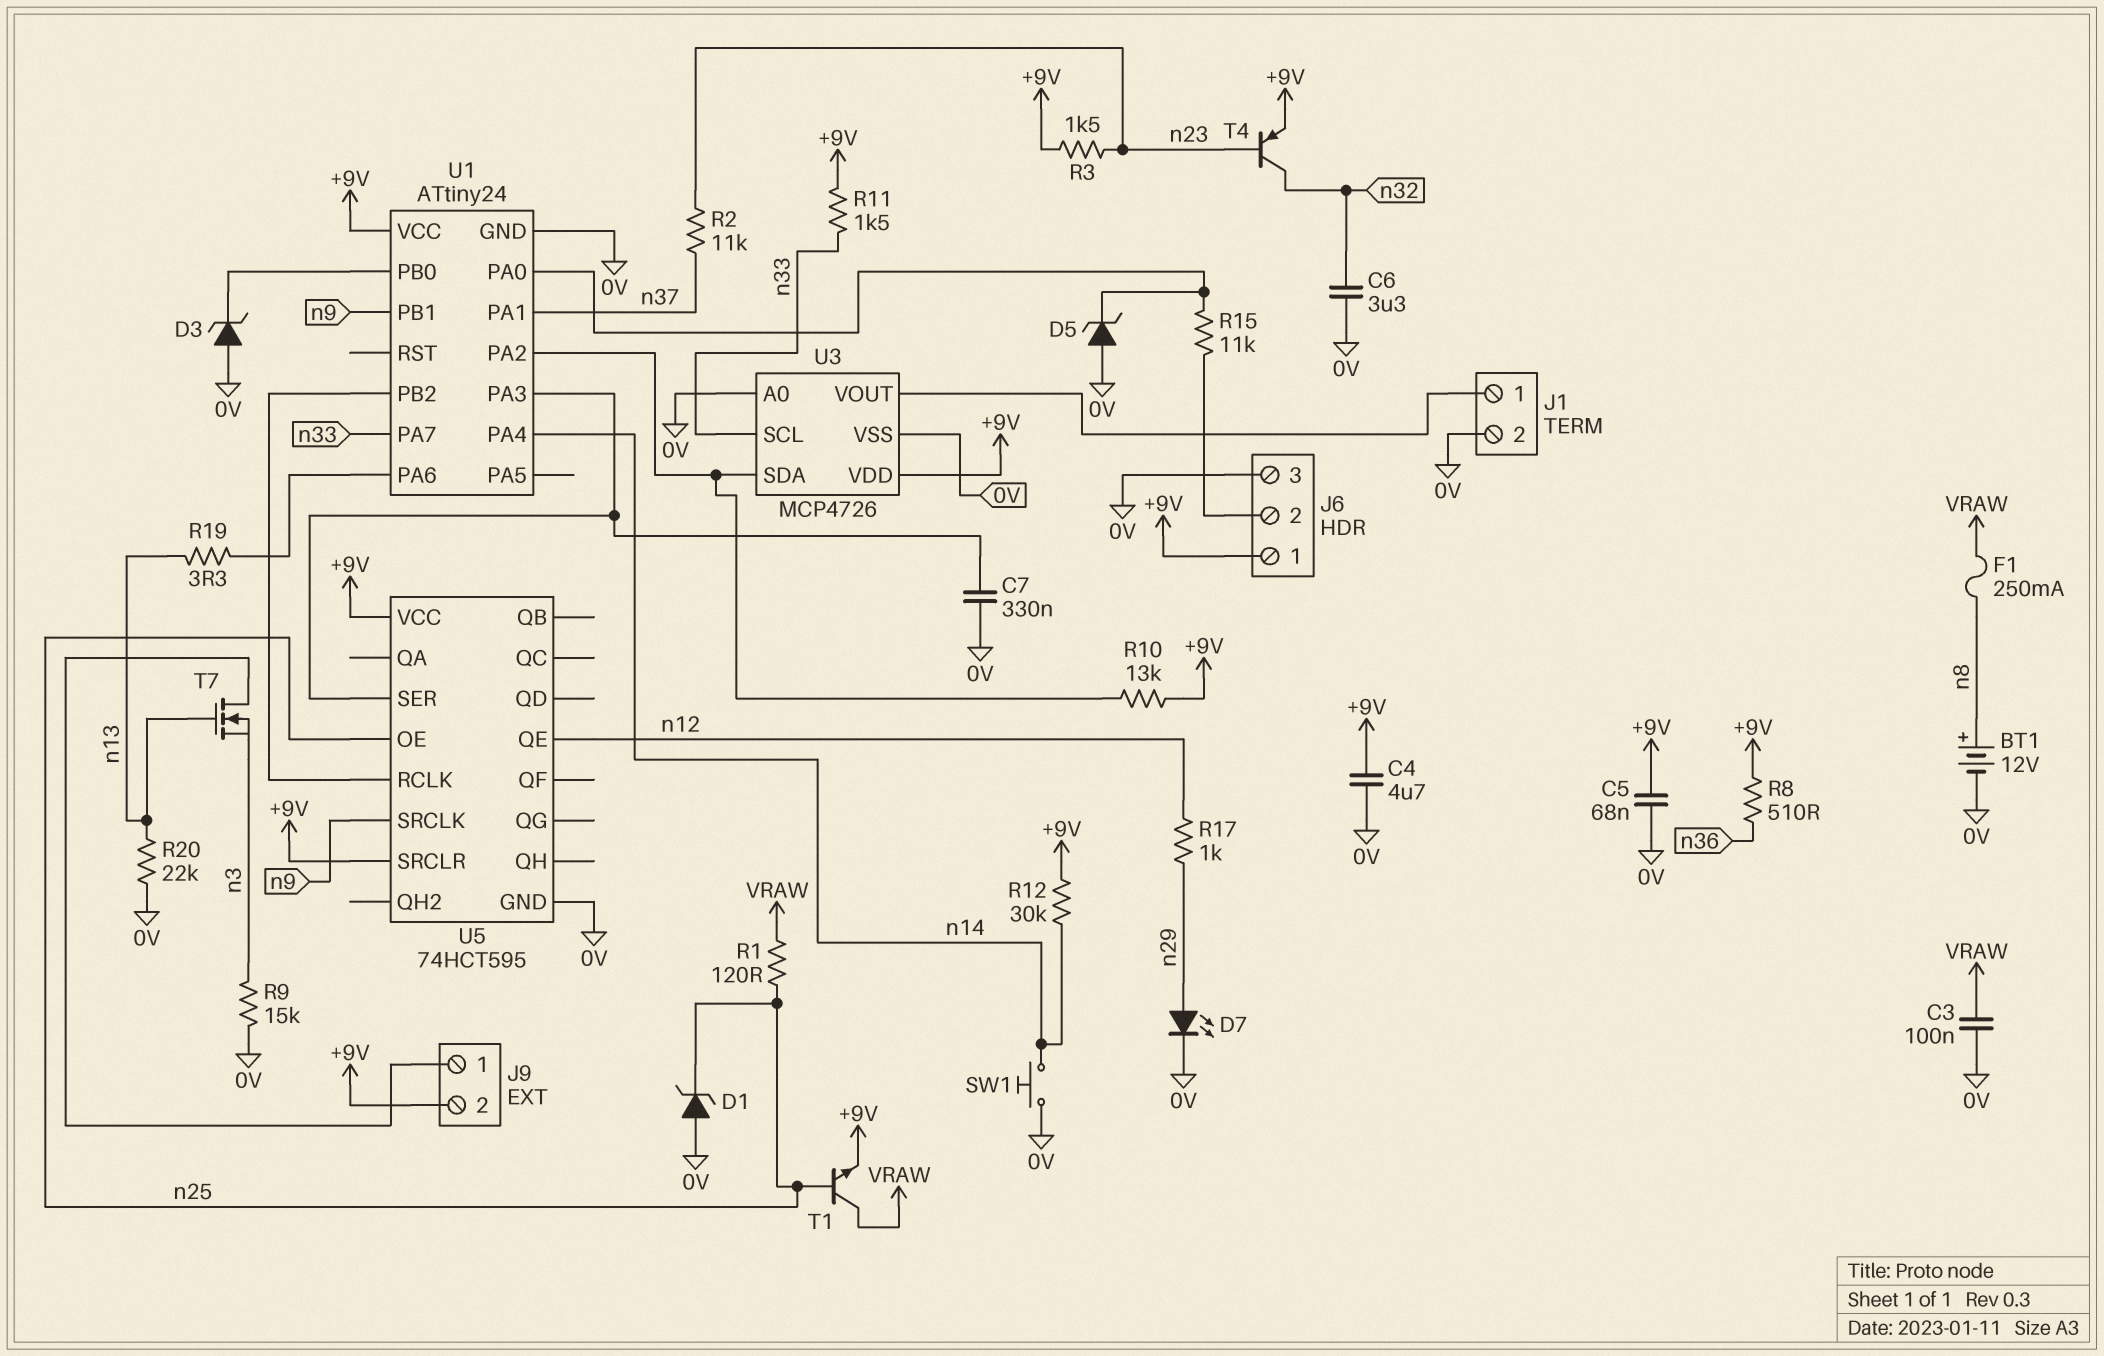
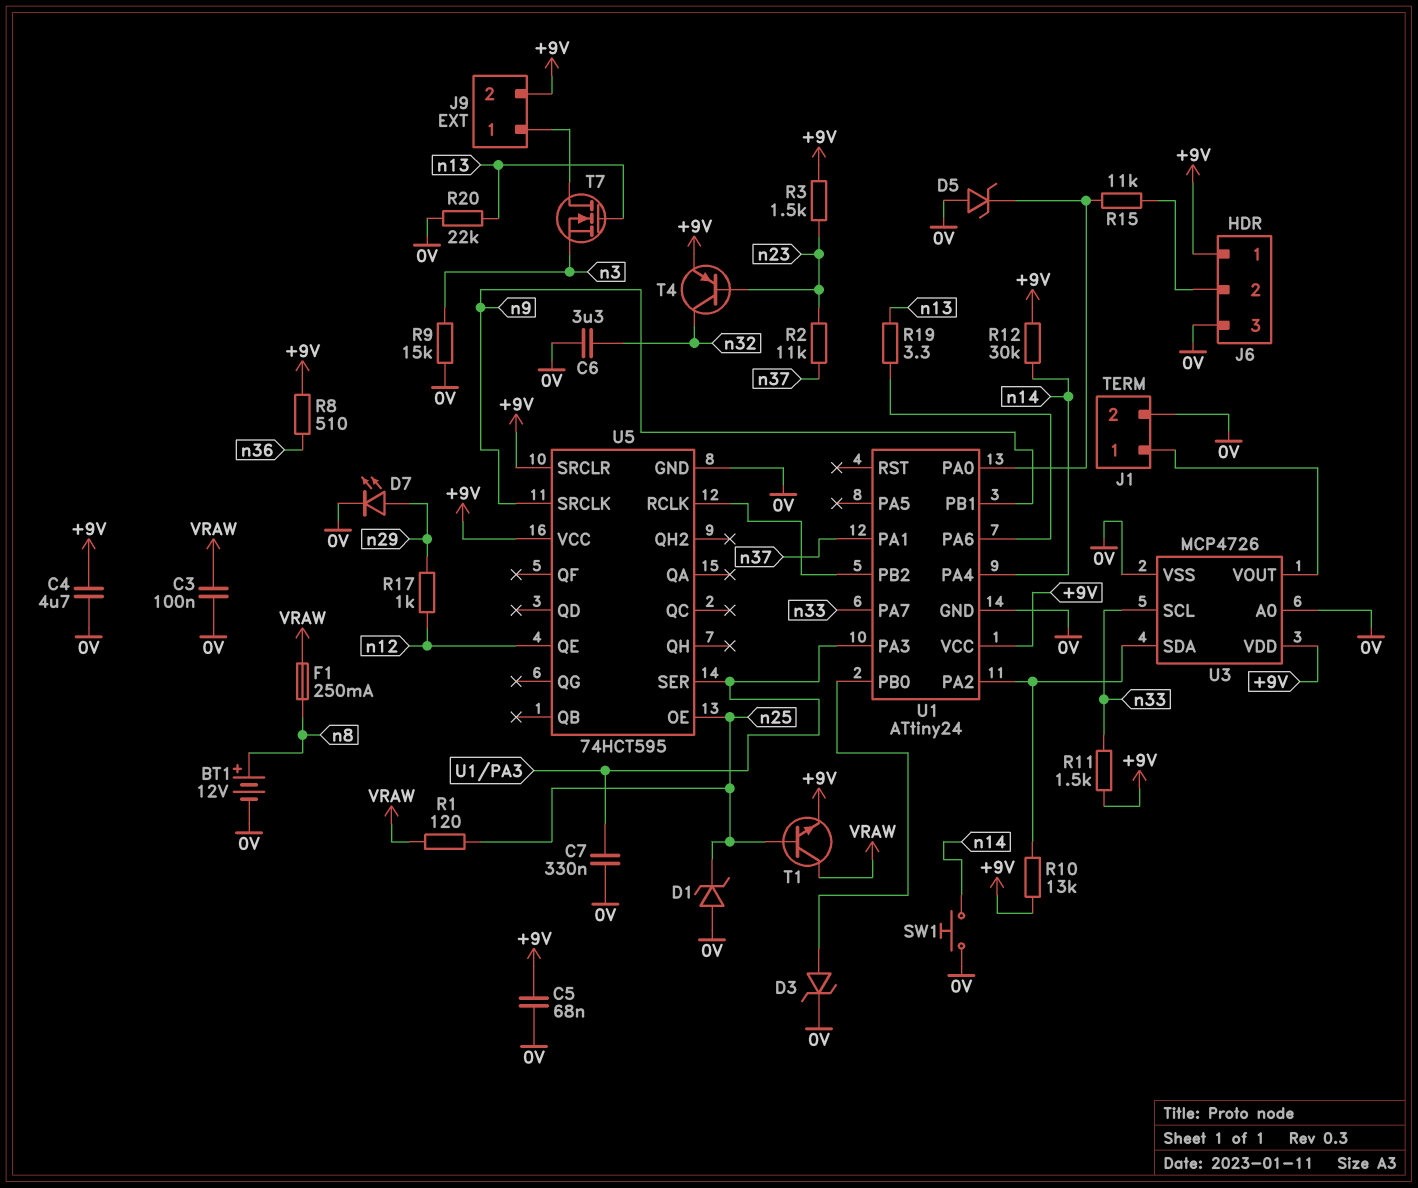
D3: zener (A 0V, K U1/PB0) -> zener (A U1/PB0, K 0V)

